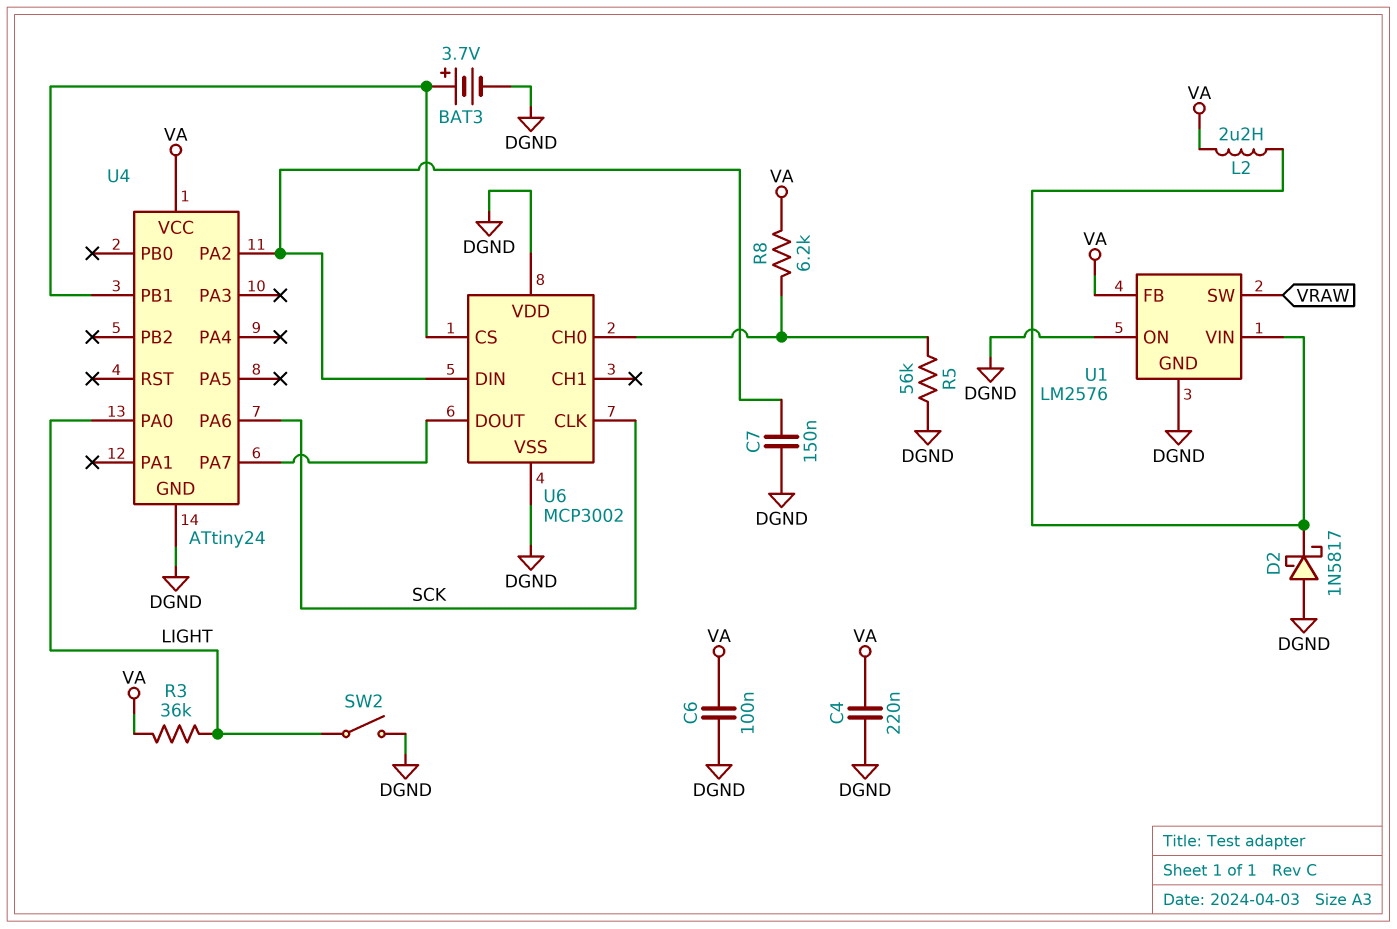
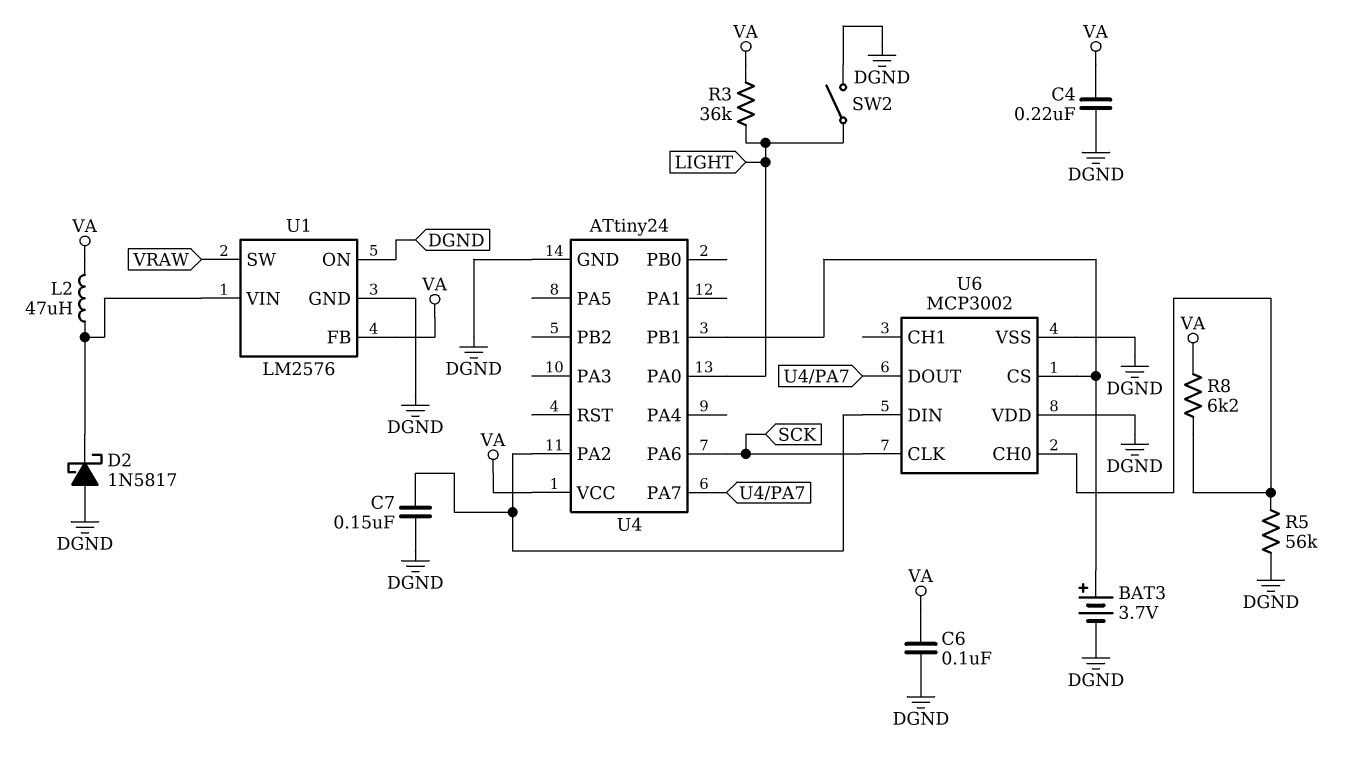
L2: 2.2uH (U1/VIN, VA) -> 47uH (U1/VIN, VA)

